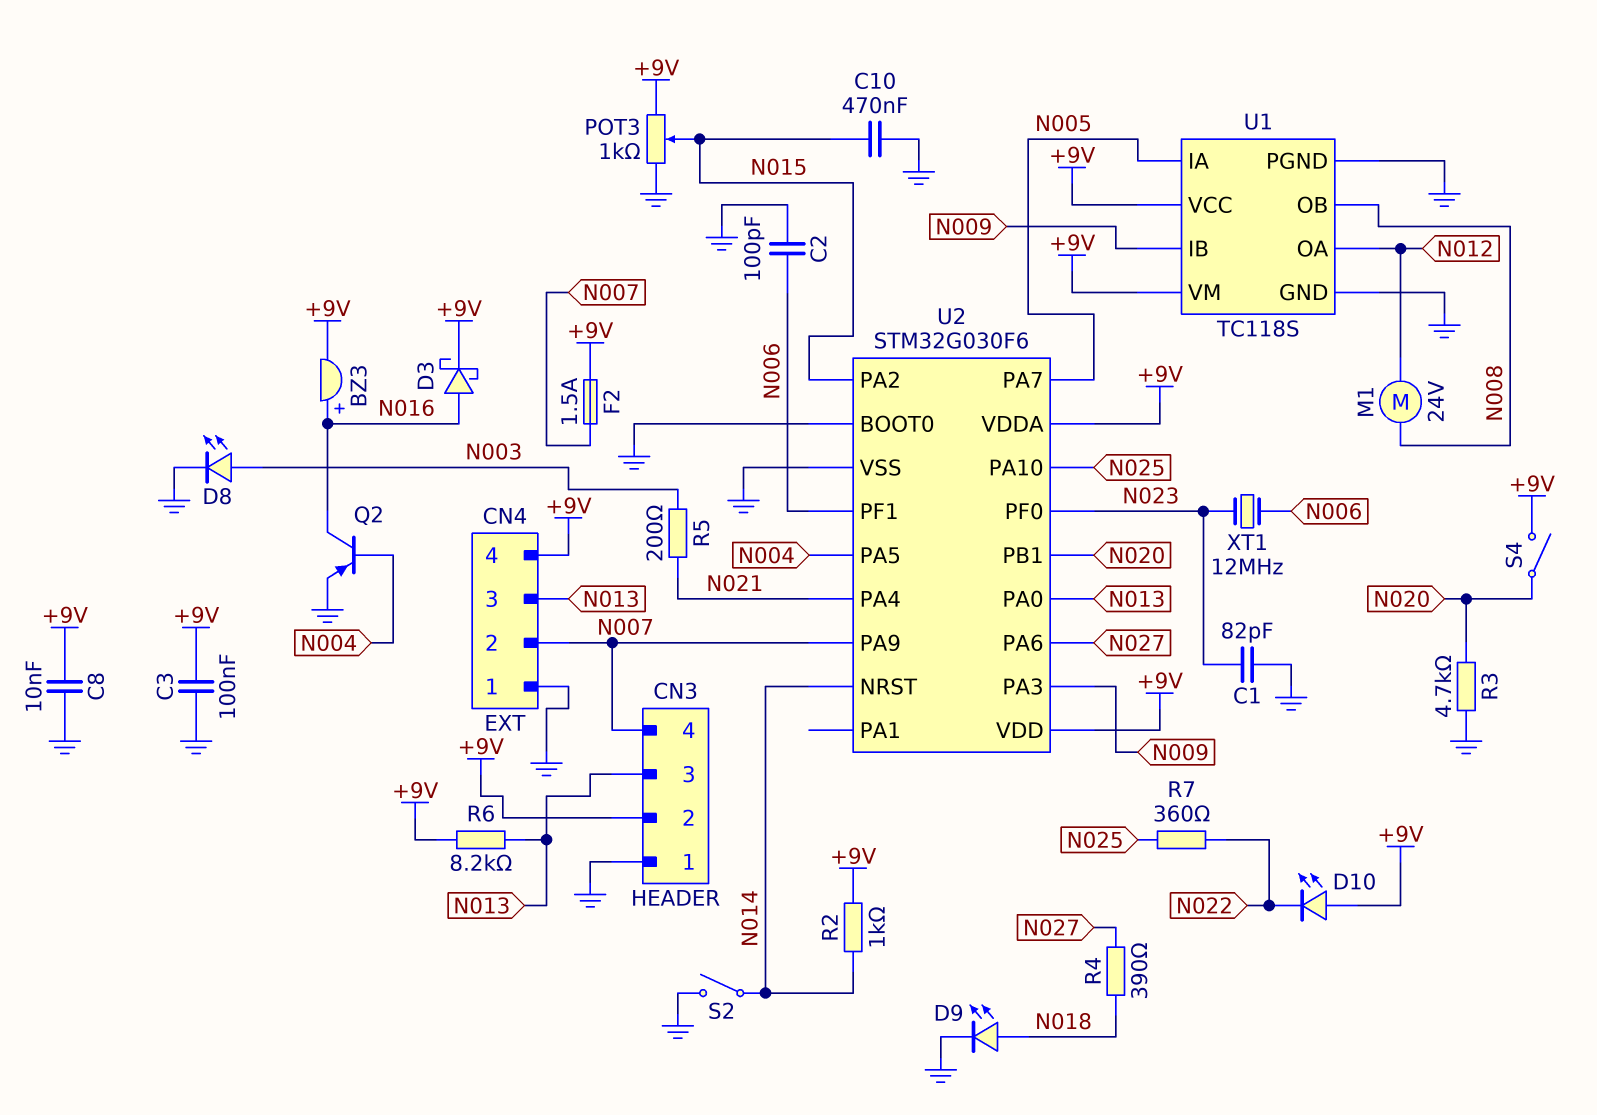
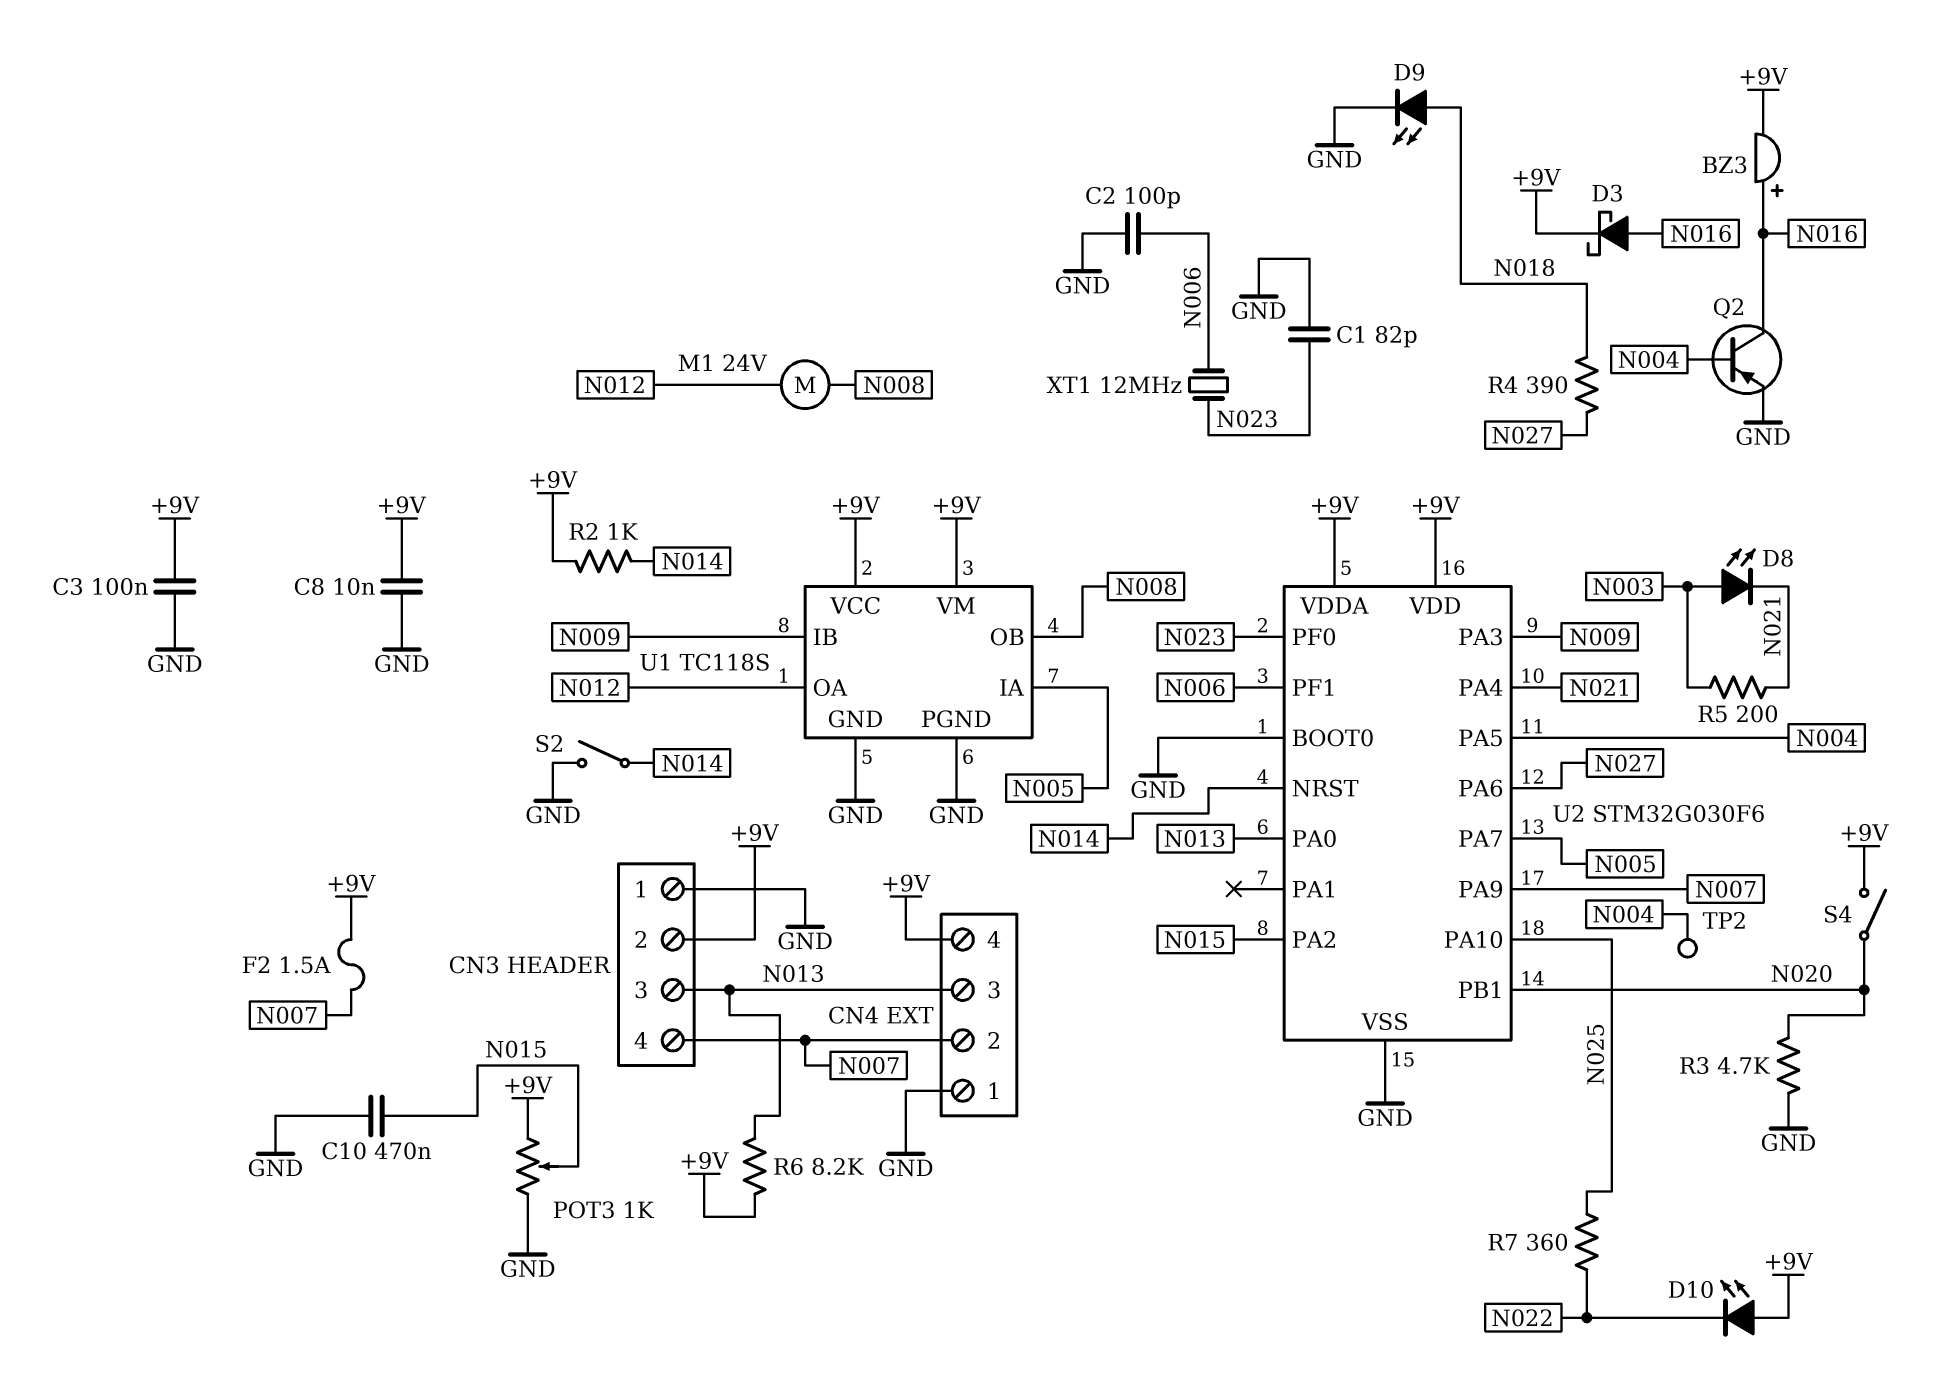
D8: LED (A N003, K GND) -> LED (A N003, K N021)
TP2: none -> test point (N004)

